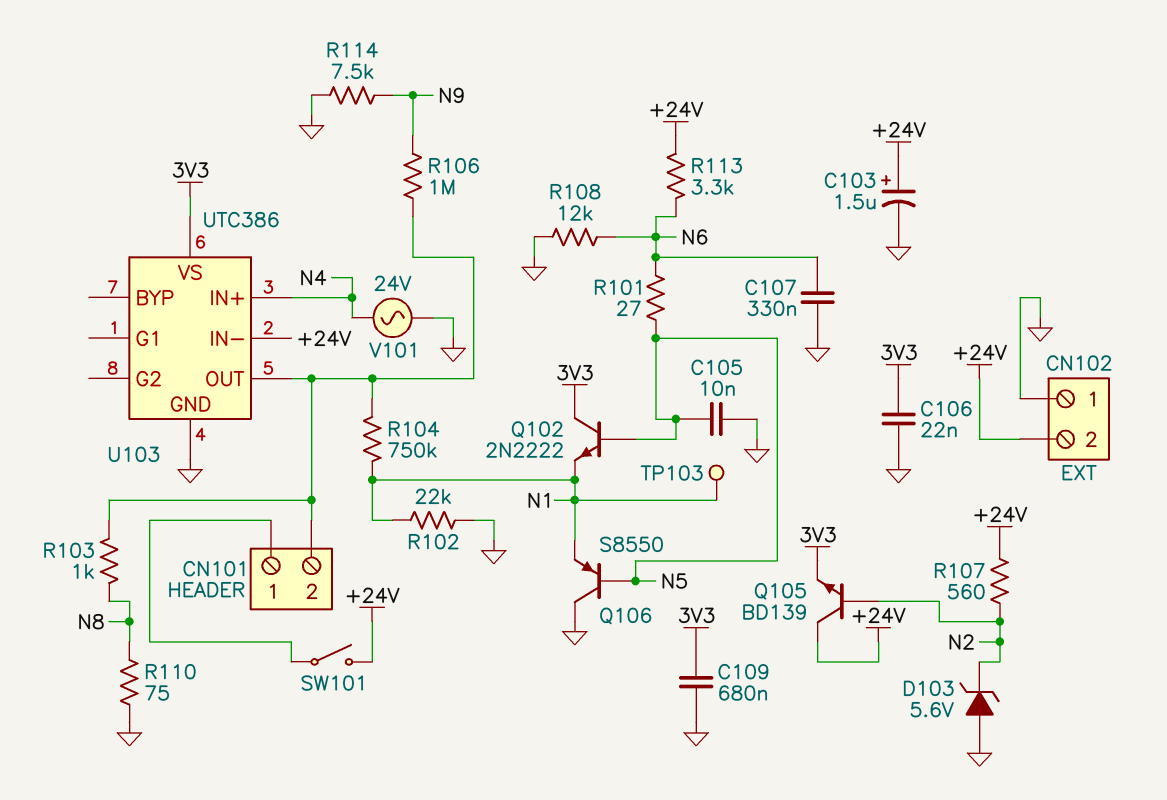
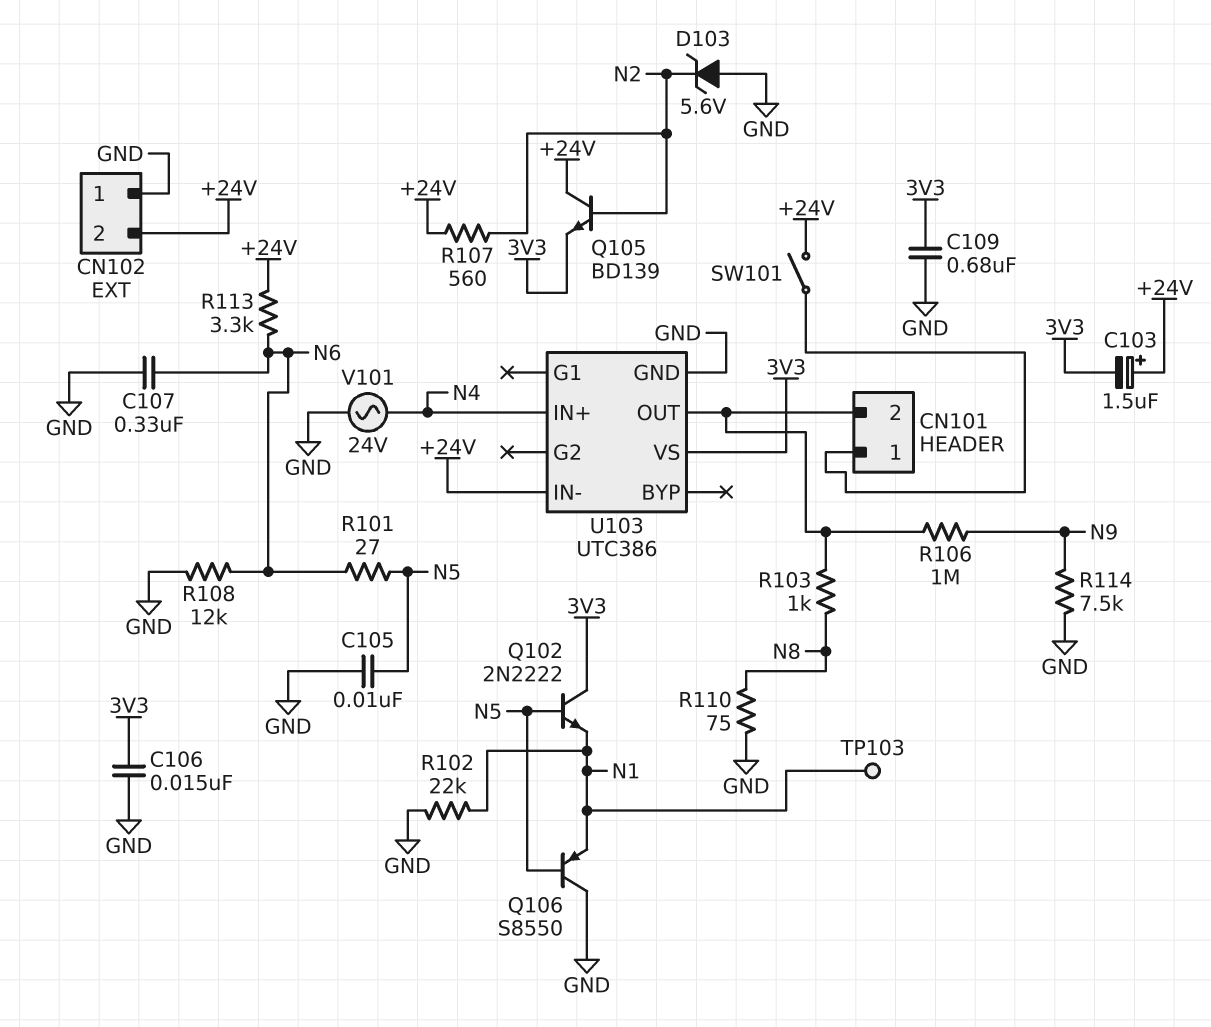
C103: 1.5uF (plus +24V, minus GND) -> 1.5uF (plus +24V, minus 3V3)
C106: 22nF (3V3, GND) -> 15nF (3V3, GND)
R104: 750k (CN101/2, N1) -> none

